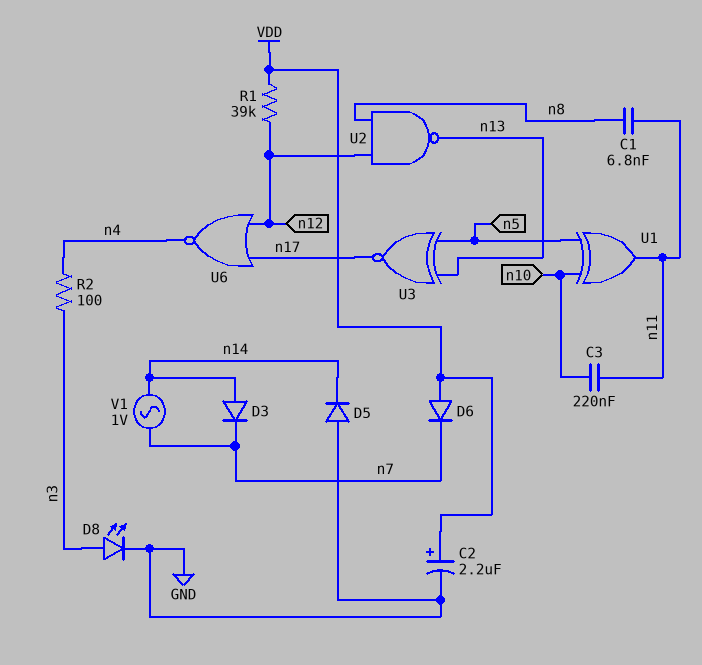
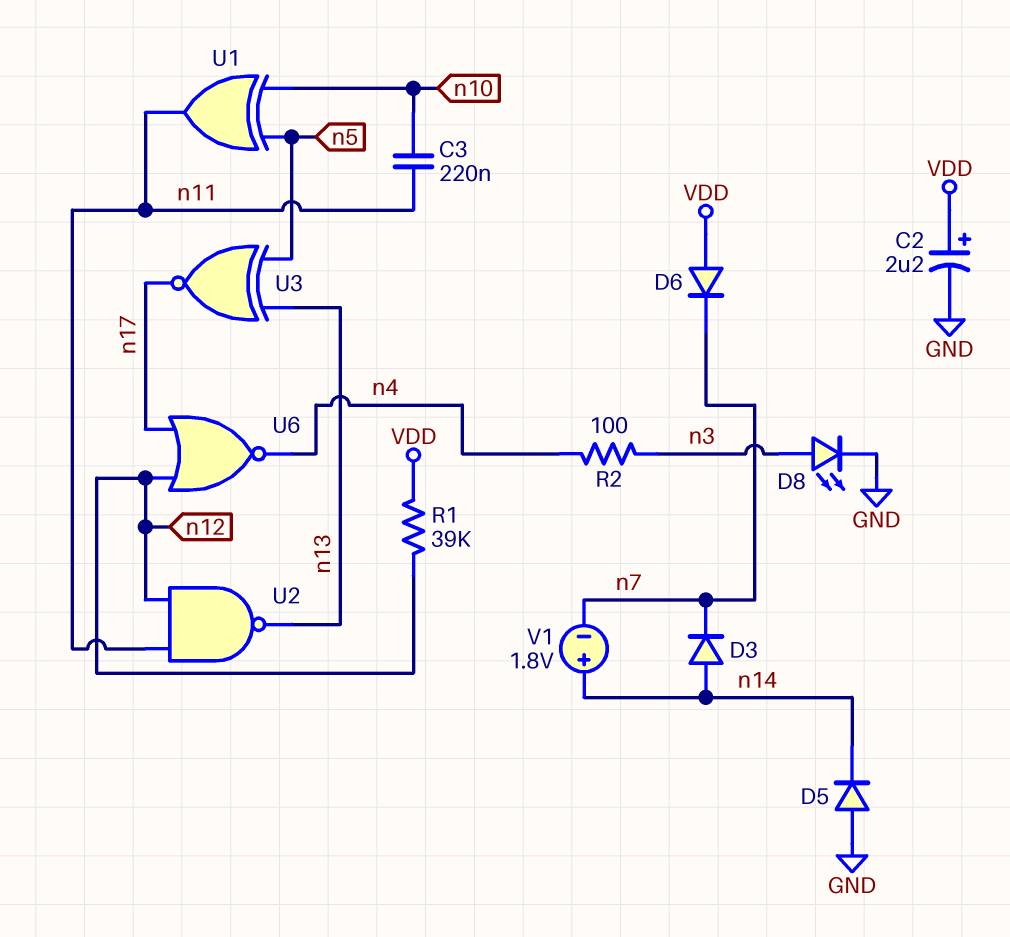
C1: 6.8nF (n8, n11) -> none
U2: NAND (in n8, in n12, out n13) -> NAND (in n11, in n12, out n13)
V1: AC 1V (n7, n14) -> 1.8V (plus n14, minus n7)

